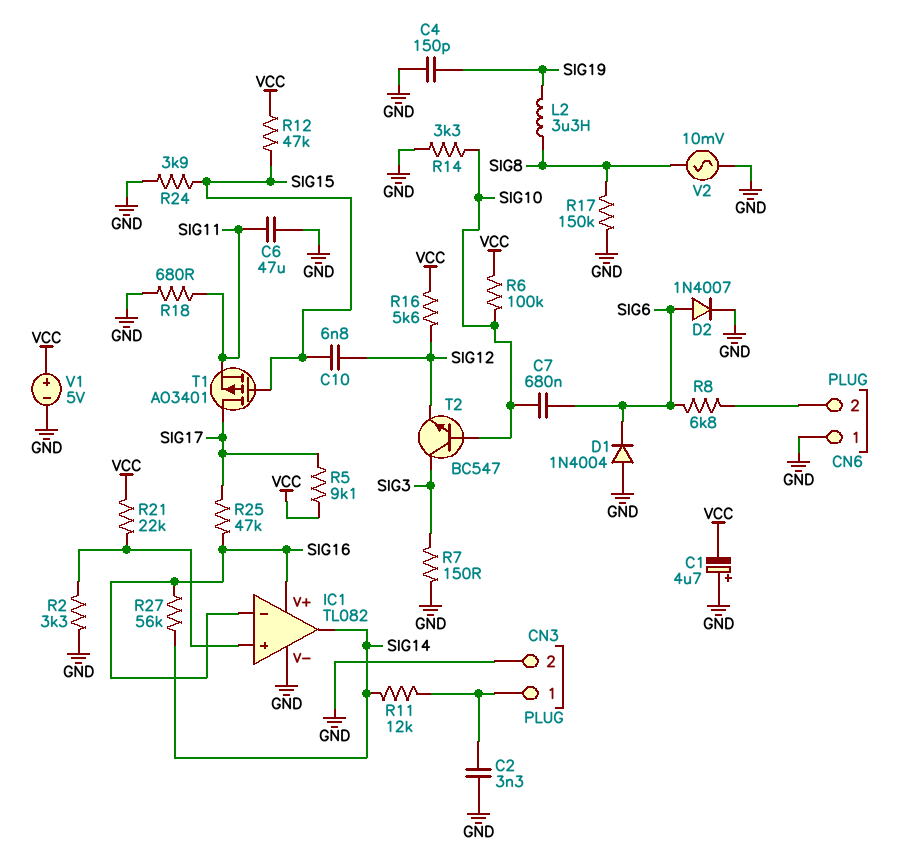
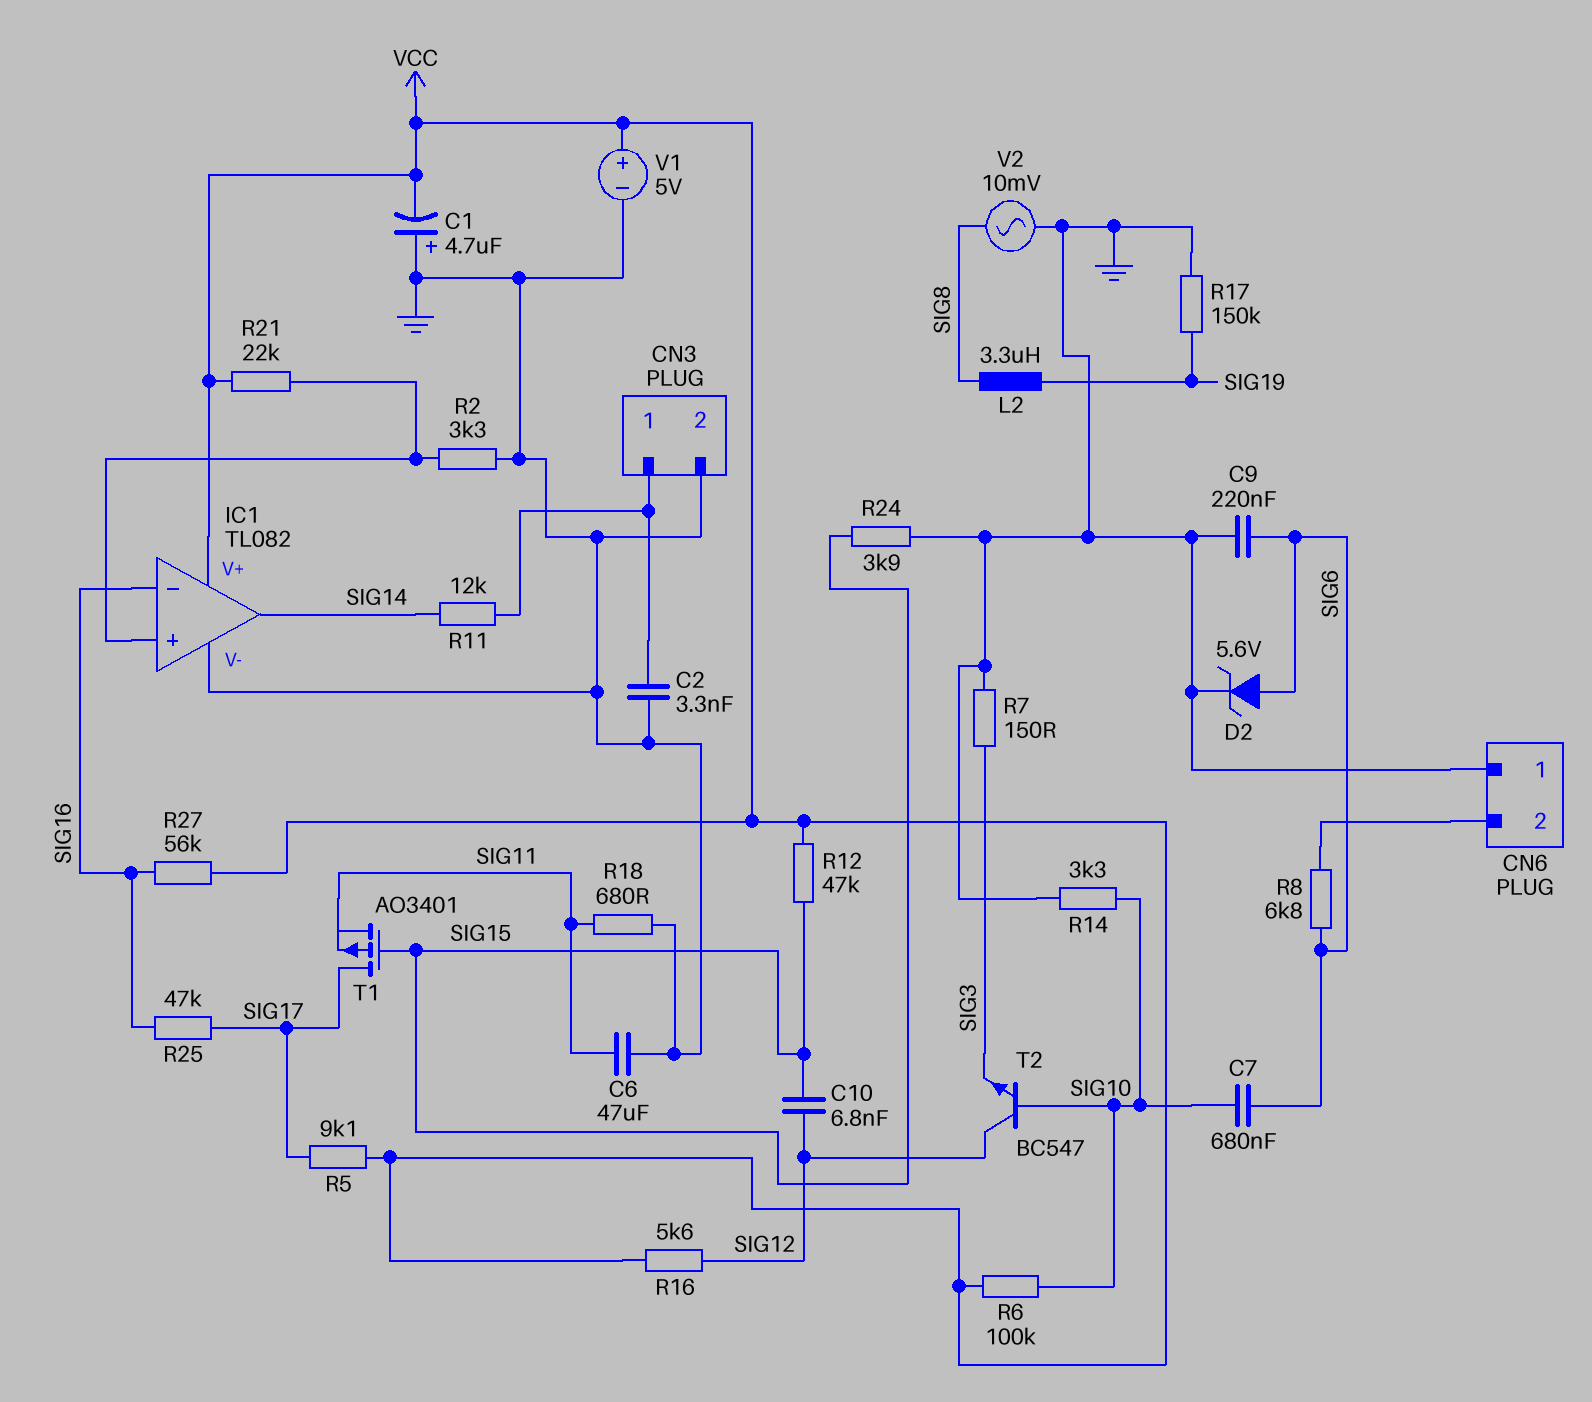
C4: 150pF (GND, SIG19) -> none
C9: none -> 220nF (GND, SIG6)
D1: diode 1N4004 (A GND, K SIG6) -> none
D2: diode 1N4007 (A SIG6, K GND) -> zener 5.6V (A SIG6, K GND)
IC1 pin V+: SIG16 -> VCC
R17: 150k (GND, SIG8) -> 150k (GND, SIG19)
R27: 56k (SIG14, SIG16) -> 56k (SIG16, VCC)
T2: NPN BC547 (B SIG10, C SIG3, E SIG12) -> NPN BC547 (B SIG10, C SIG12, E SIG3)

